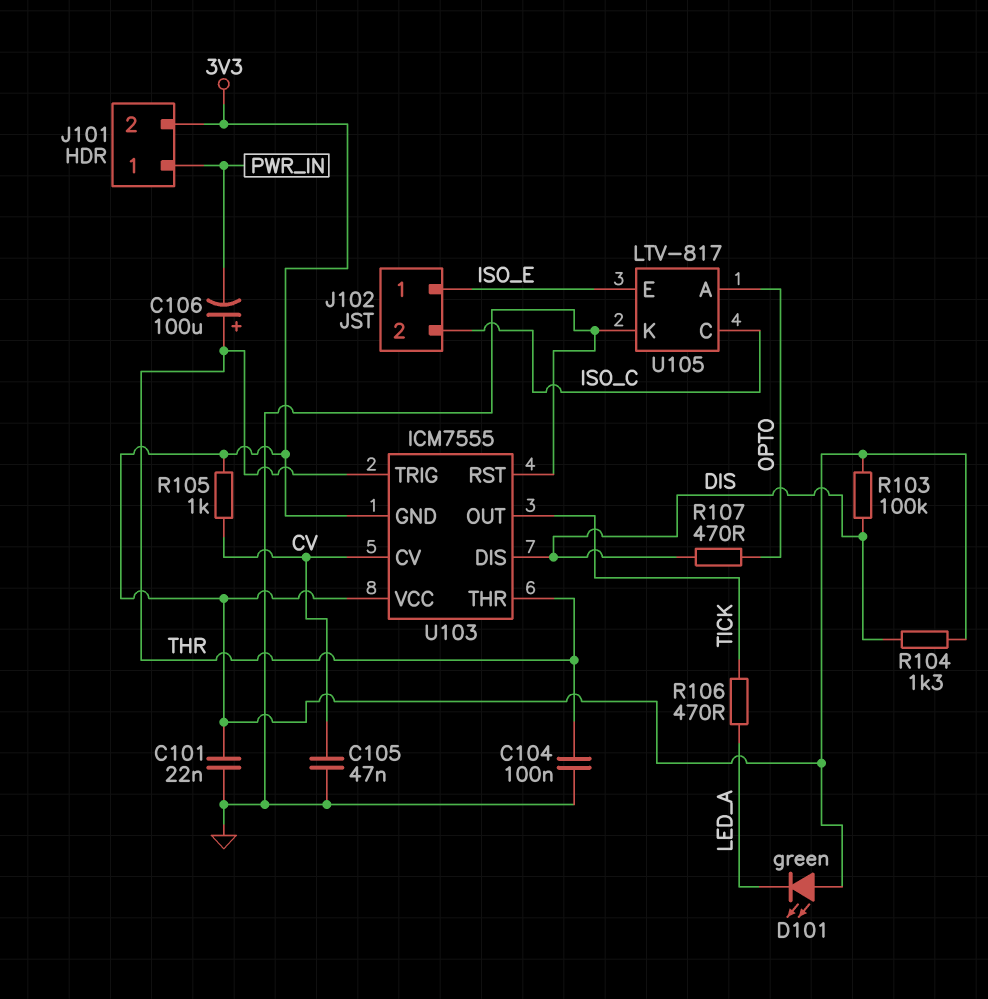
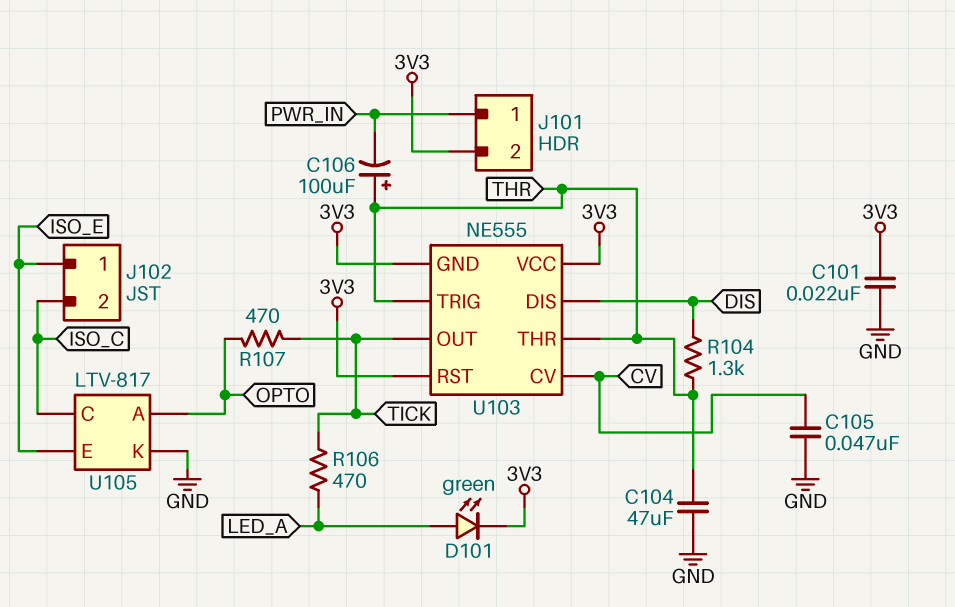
C104: 100nF (GND, THR) -> 47uF (GND, THR)
D101: LED green (A 3V3, K LED_A) -> LED green (A LED_A, K 3V3)
R103: 100k (3V3, DIS) -> none
R104: 1.3k (3V3, DIS) -> 1.3k (DIS, THR)
R105: 1k (3V3, CV) -> none
R107: 470 (DIS, OPTO) -> 470 (OPTO, TICK)
U103: ICM7555 -> NE555
U103 pin RST: GND -> 3V3

